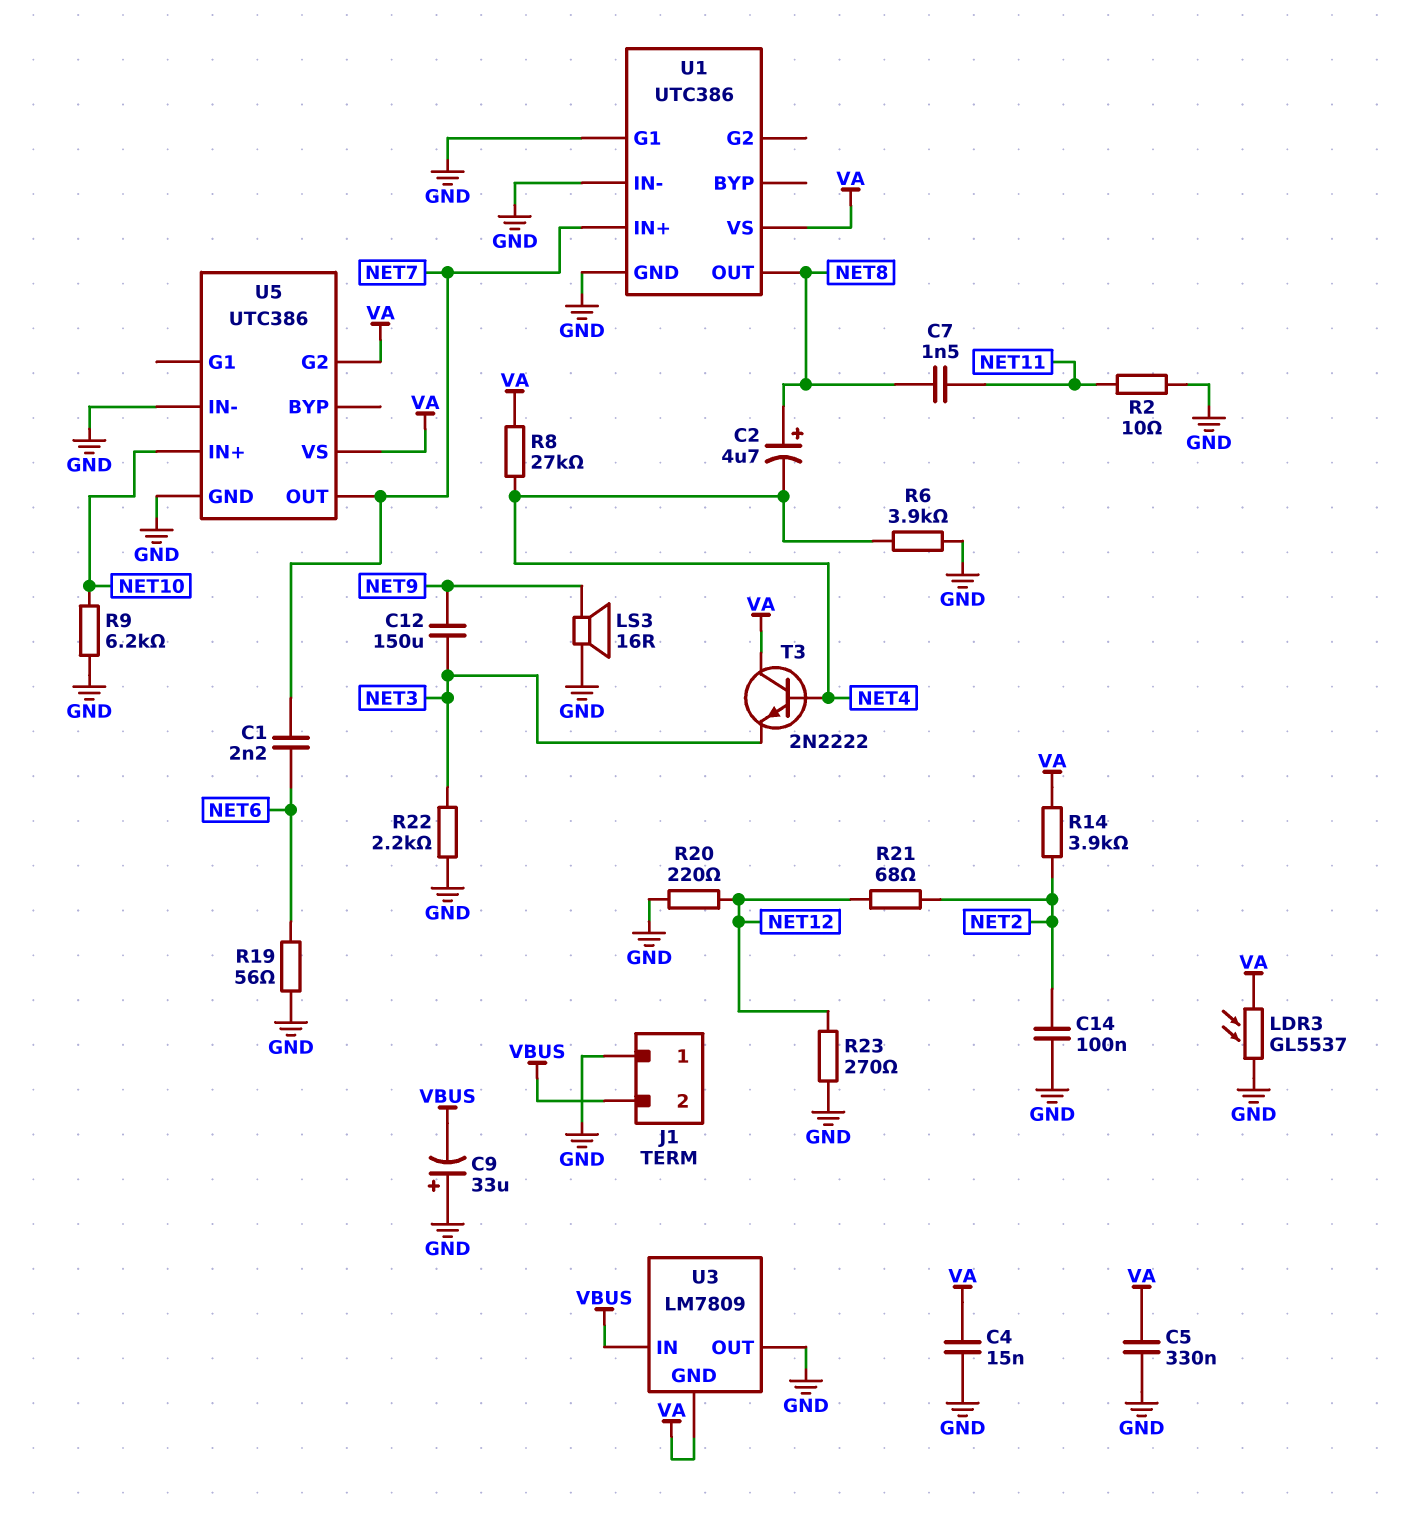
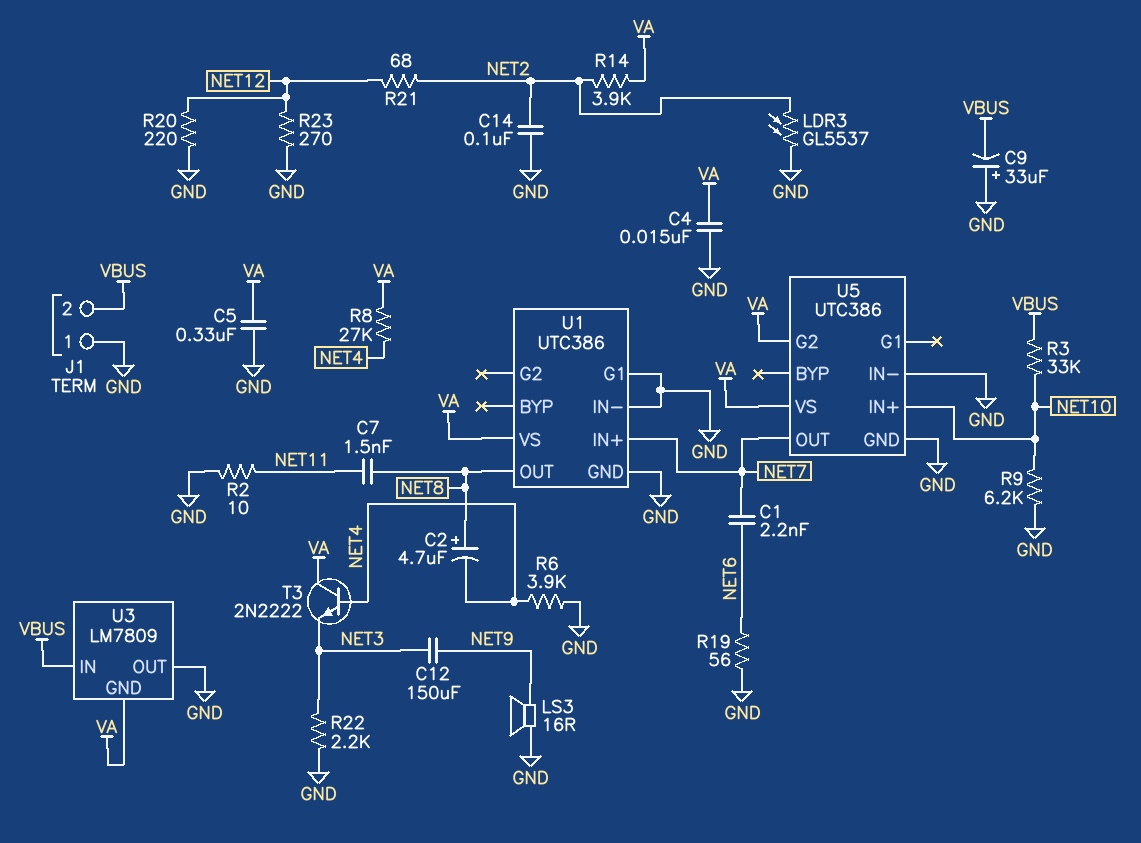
LDR3: GL5537 (GND, VA) -> GL5537 (GND, NET2)
R3: none -> 33k (NET10, VBUS)

